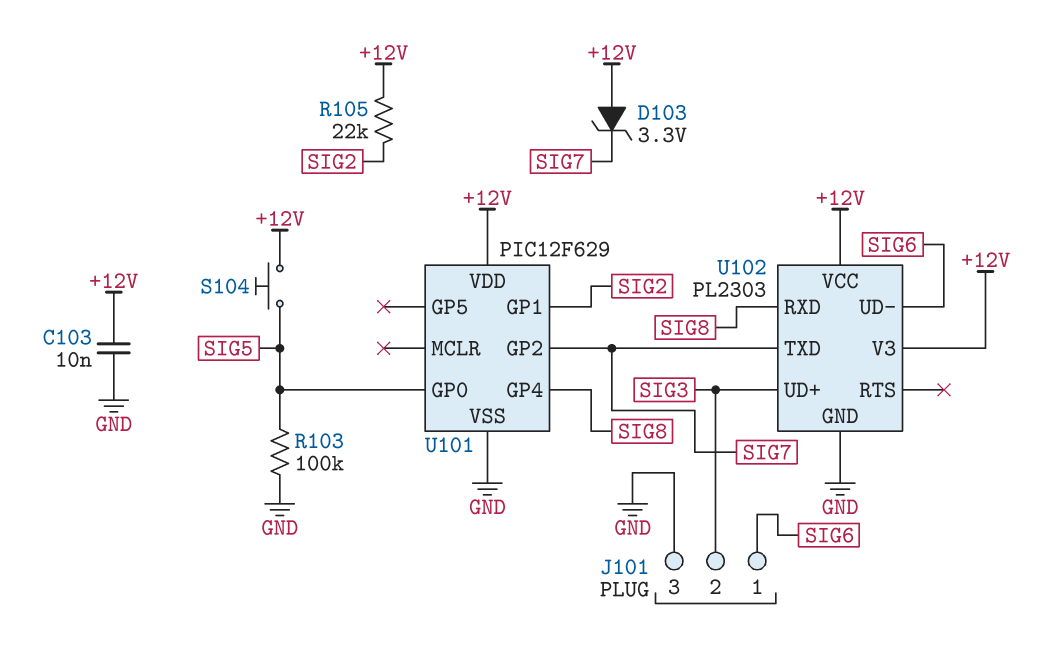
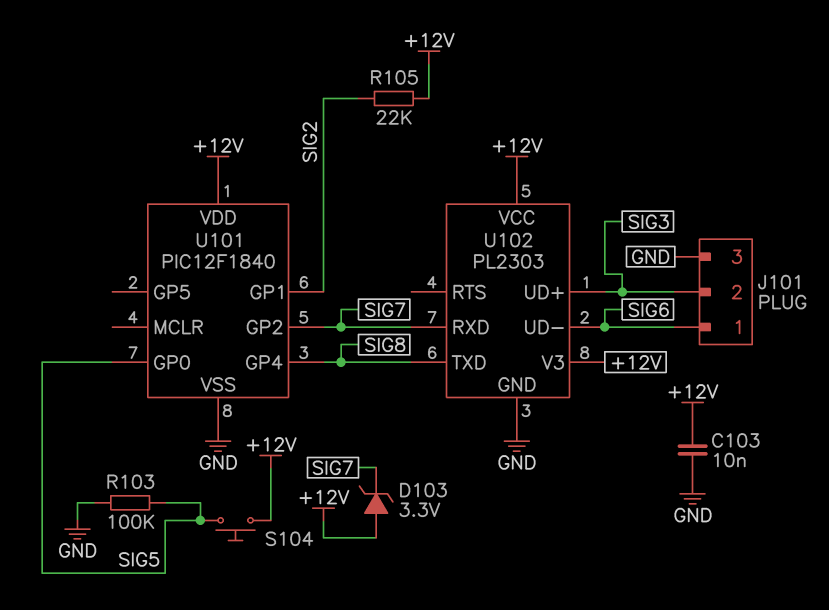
U101: PIC12F629 -> PIC12F1840
U102 pin RXD: SIG8 -> SIG7
U102 pin TXD: SIG7 -> SIG8

